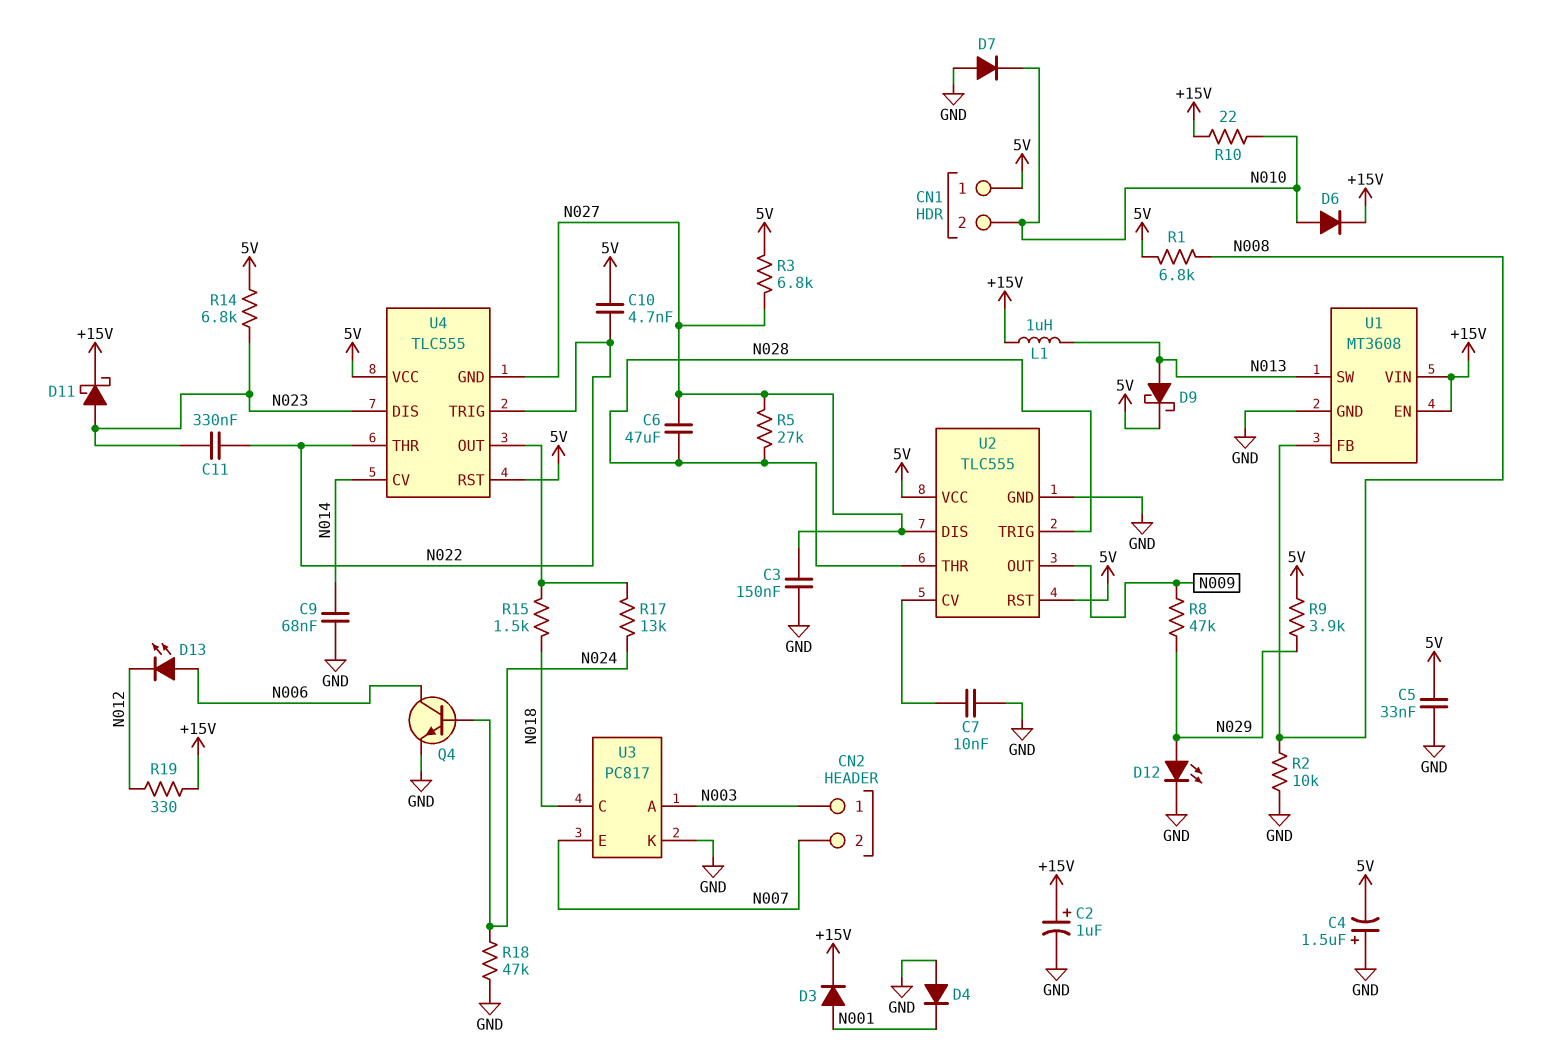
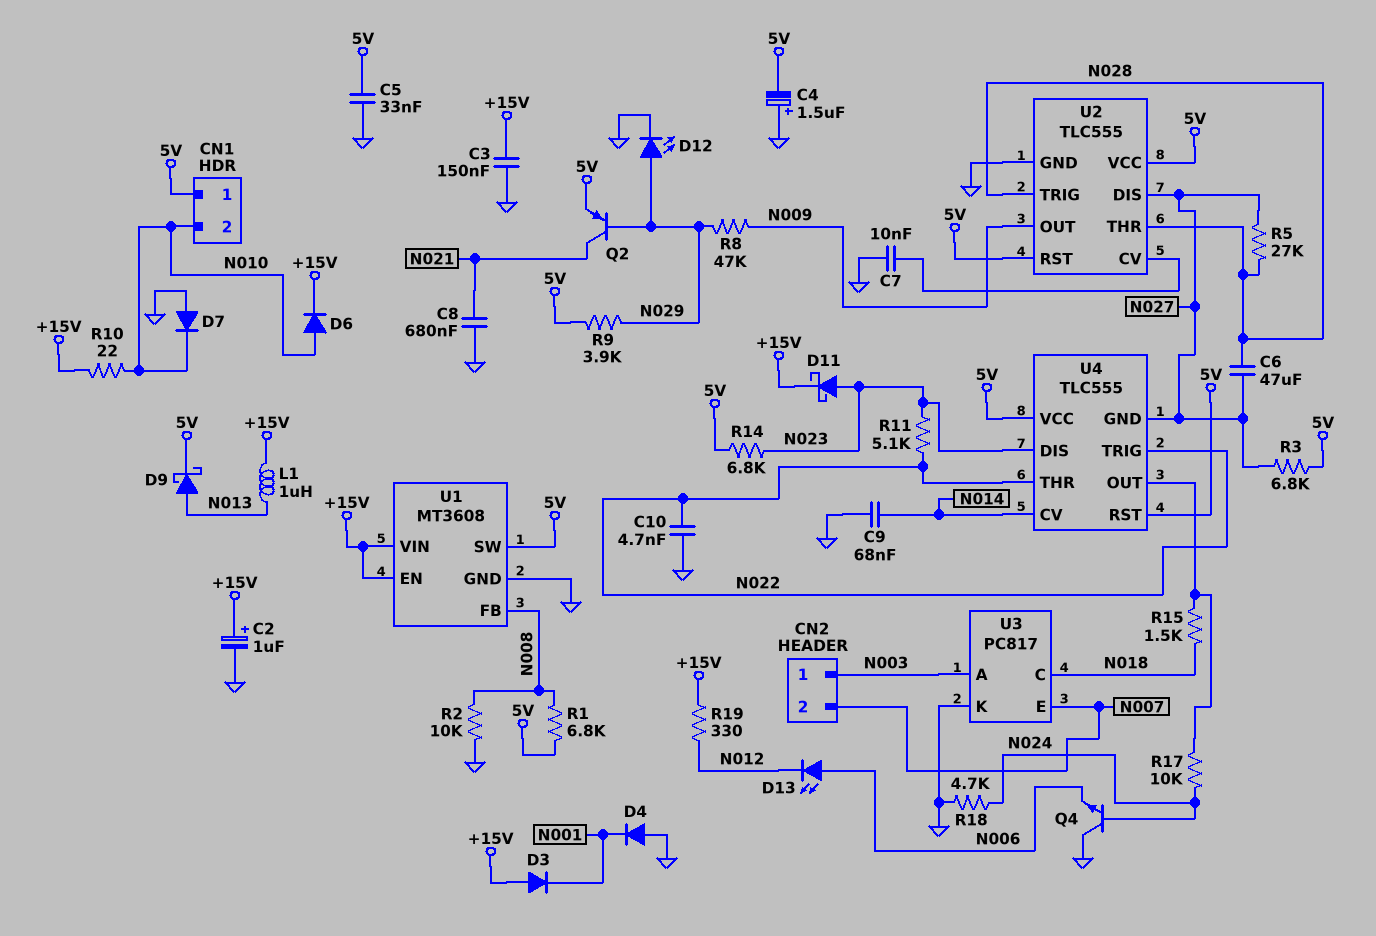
C3: 150nF (GND, N027) -> 150nF (+15V, GND)
C8: none -> 680nF (GND, N021)
C10: 4.7nF (5V, N022) -> 4.7nF (GND, N022)
C11: 330nF (N022, N023) -> none
D3: diode (A N001, K +15V) -> diode (A +15V, K N001)
Q2: none -> PNP (B N029, C N021, E 5V)
Q4: NPN (B N024, C N006, E GND) -> NPN (B N024, C GND, E N006)
R11: none -> 5.1k (N022, N023)
R17: 13k (N024, U4/OUT) -> 10k (N024, U4/OUT)
R18: 47k (GND, N024) -> 4.7k (GND, N024)
U1 pin SW: N013 -> 5V

